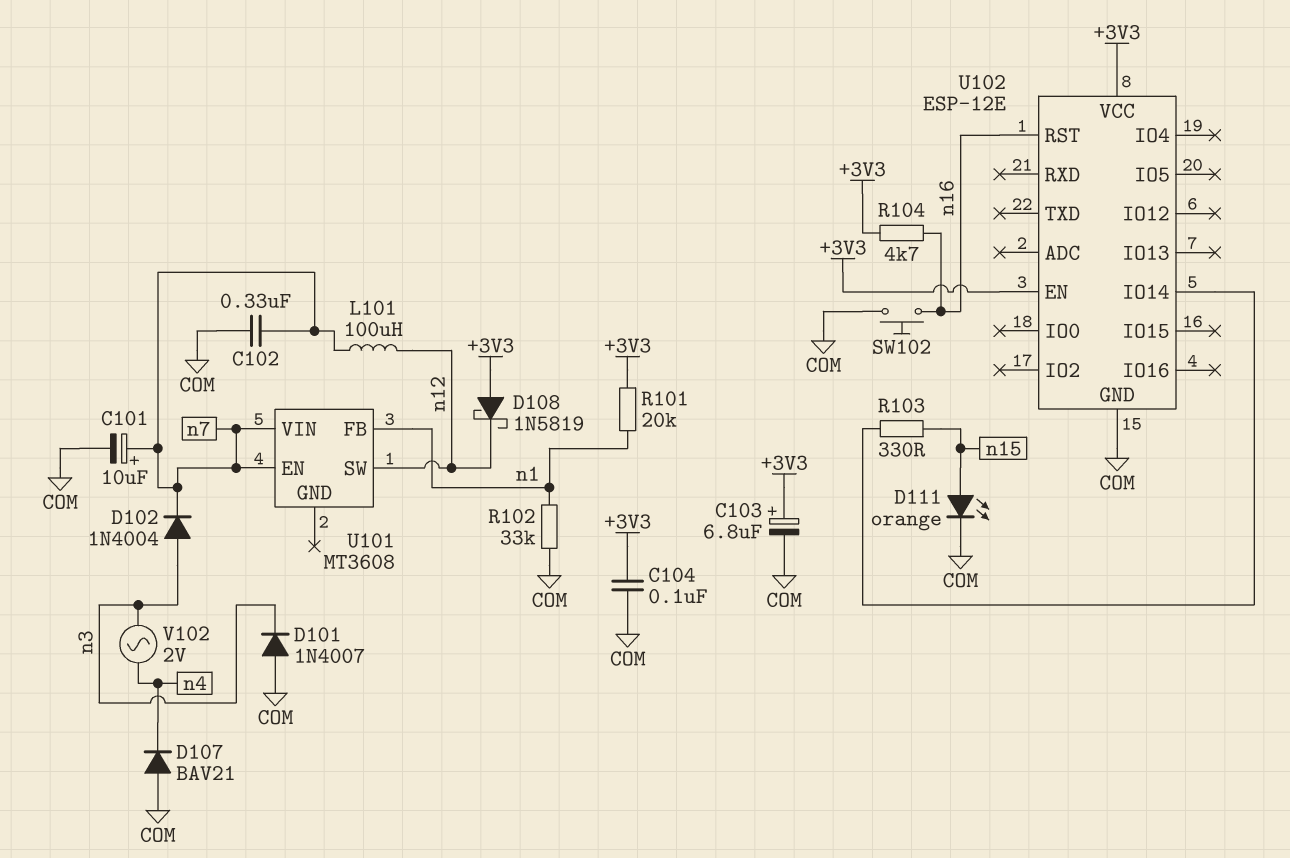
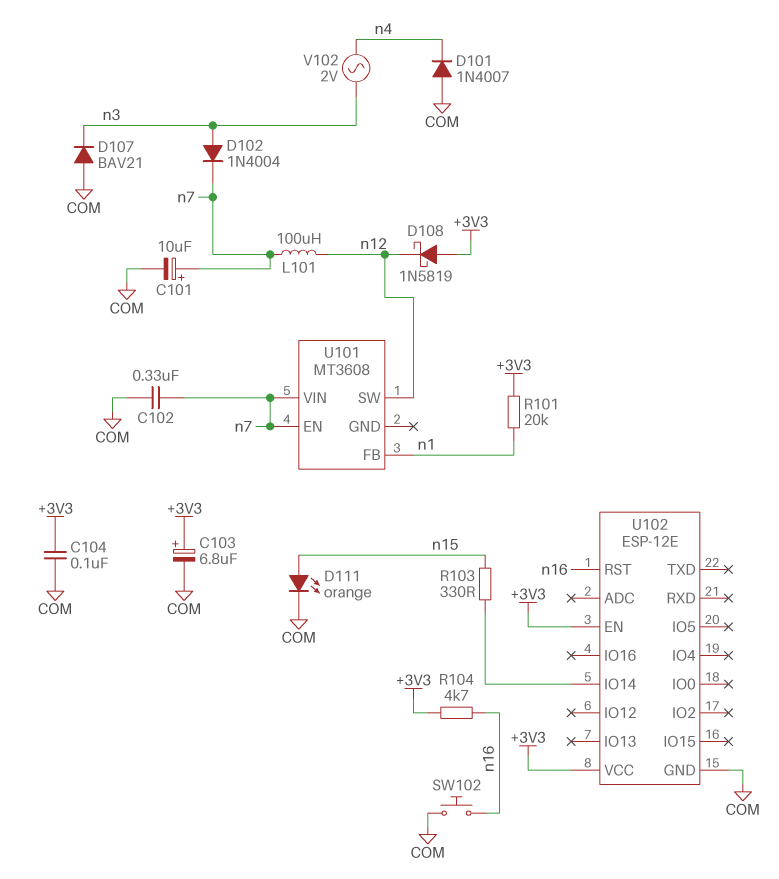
D101: diode 1N4007 (A COM, K n3) -> diode 1N4007 (A COM, K n4)
D107: diode BAV21 (A COM, K n4) -> diode BAV21 (A COM, K n3)
R102: 33k (COM, n1) -> none

